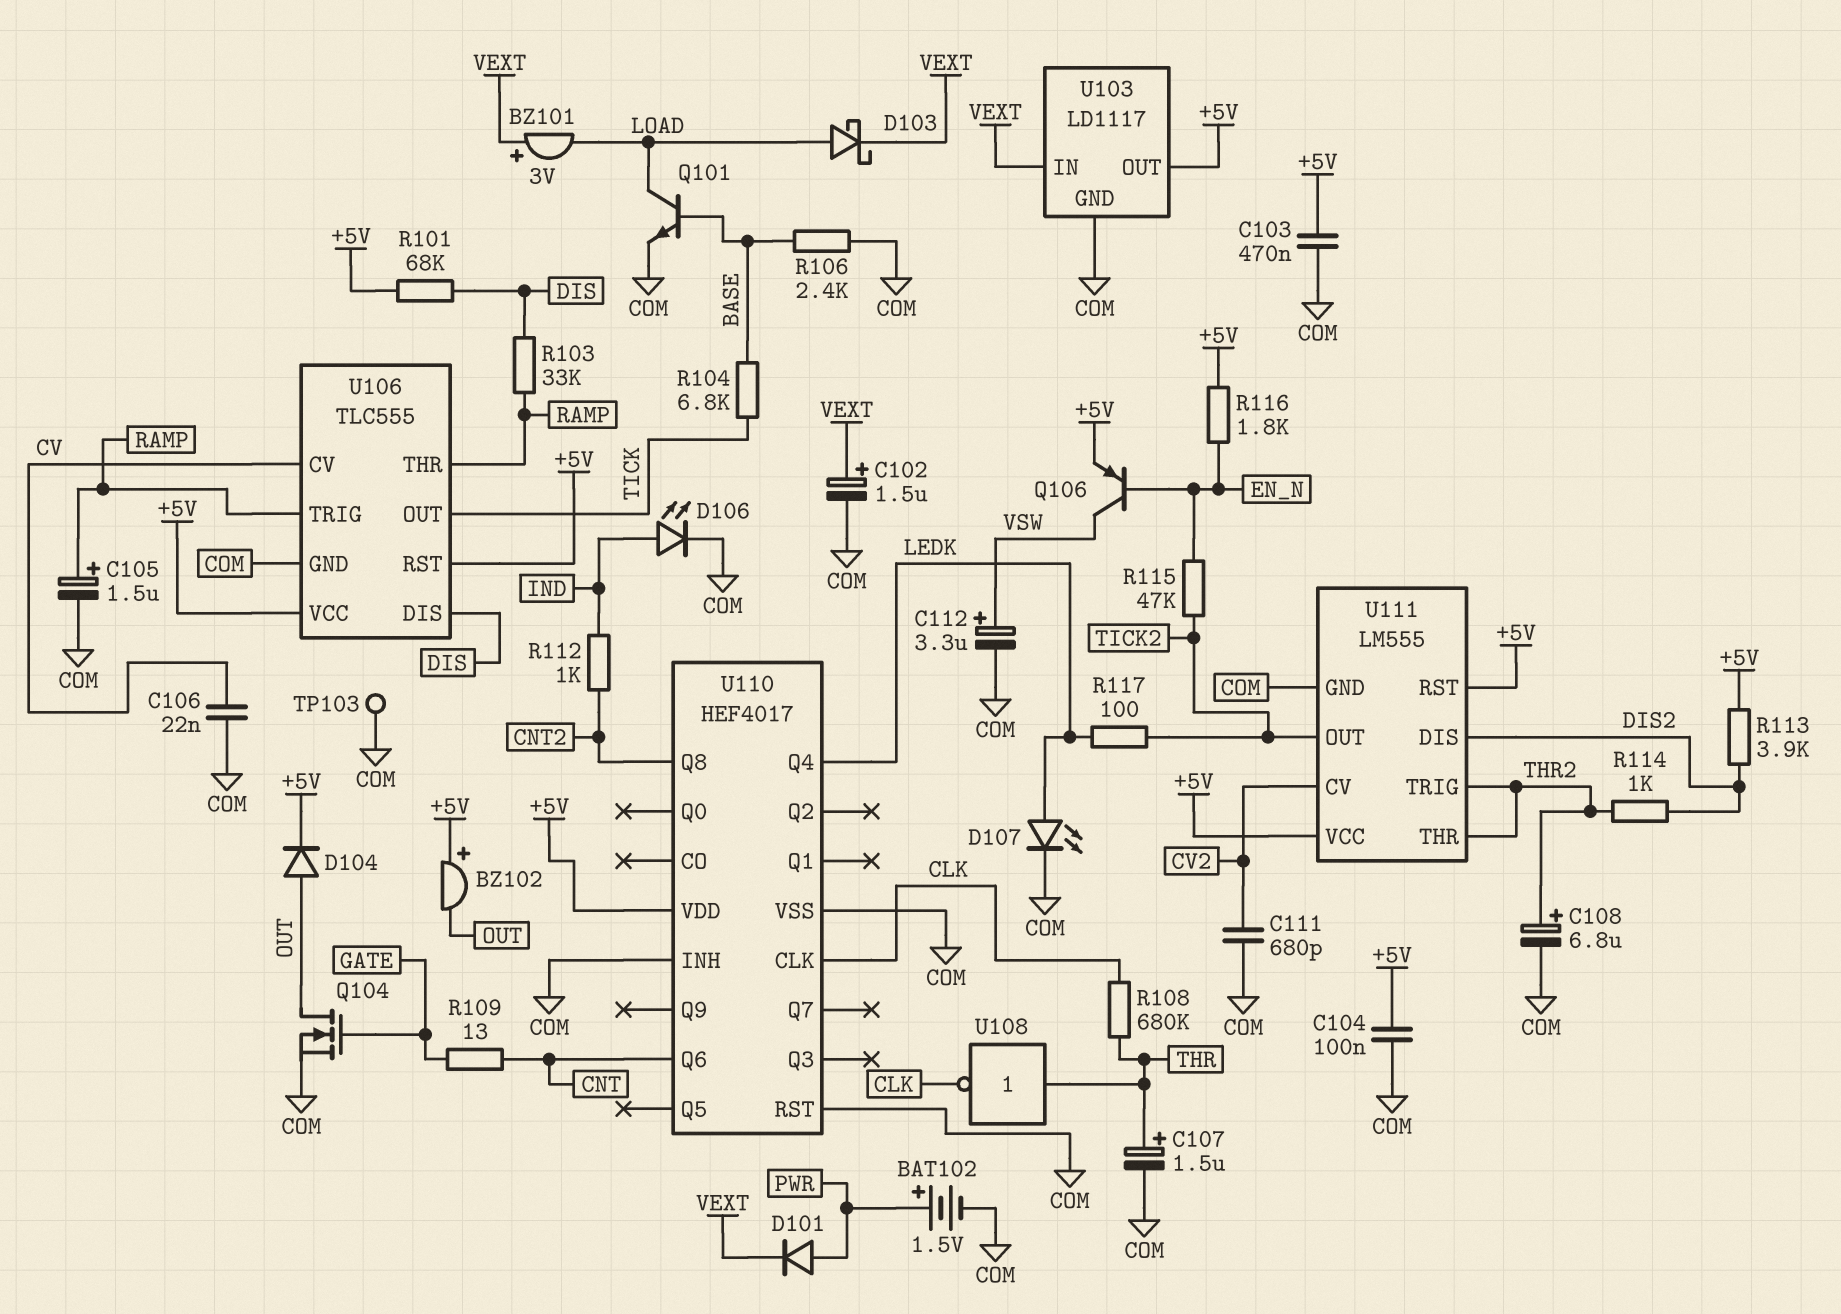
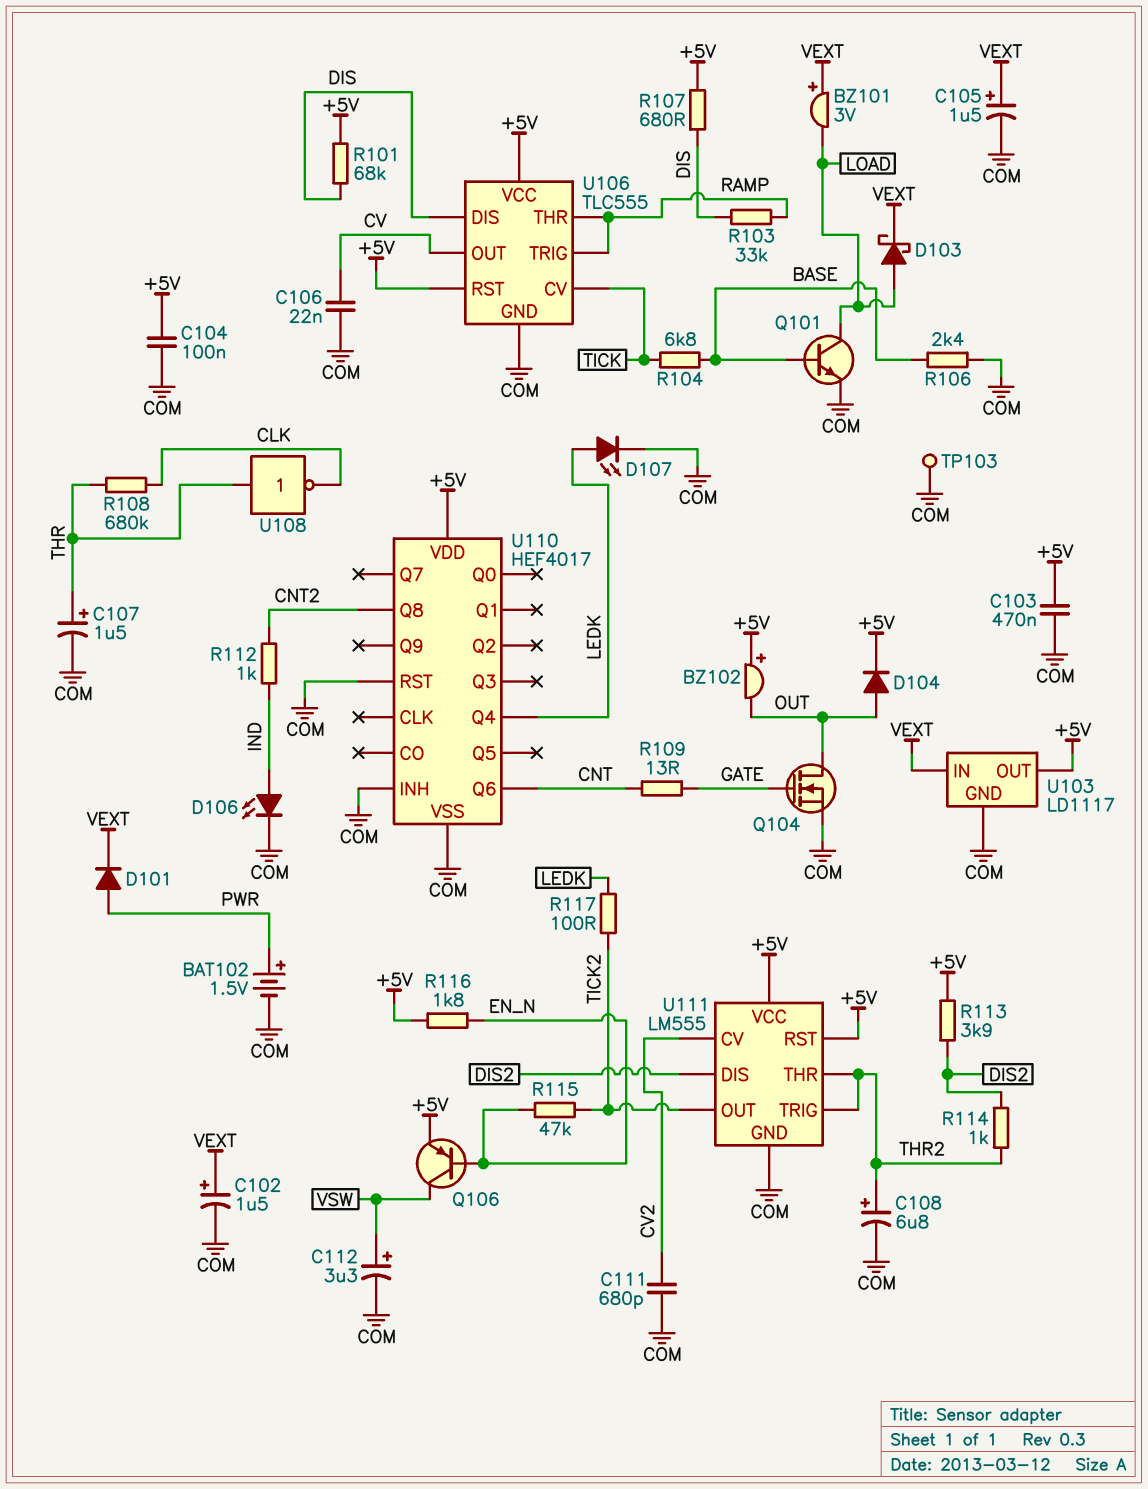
C105: 1.5uF (plus RAMP, minus COM) -> 1.5uF (plus VEXT, minus COM)
R107: none -> 680 (+5V, DIS)
U106 pin CV: CV -> TICK
U106 pin OUT: TICK -> CV
U110 pin CLK: CLK -> none

